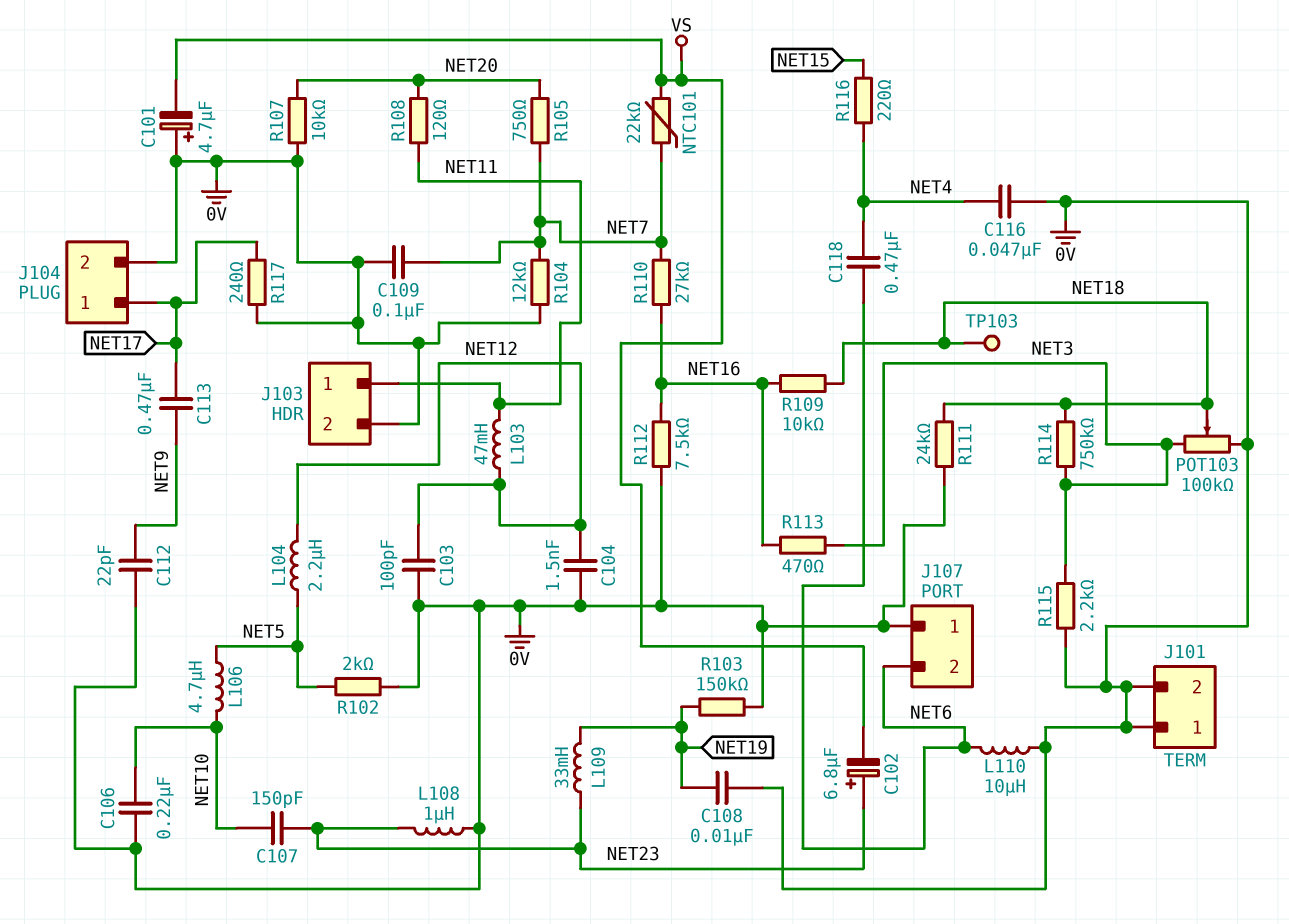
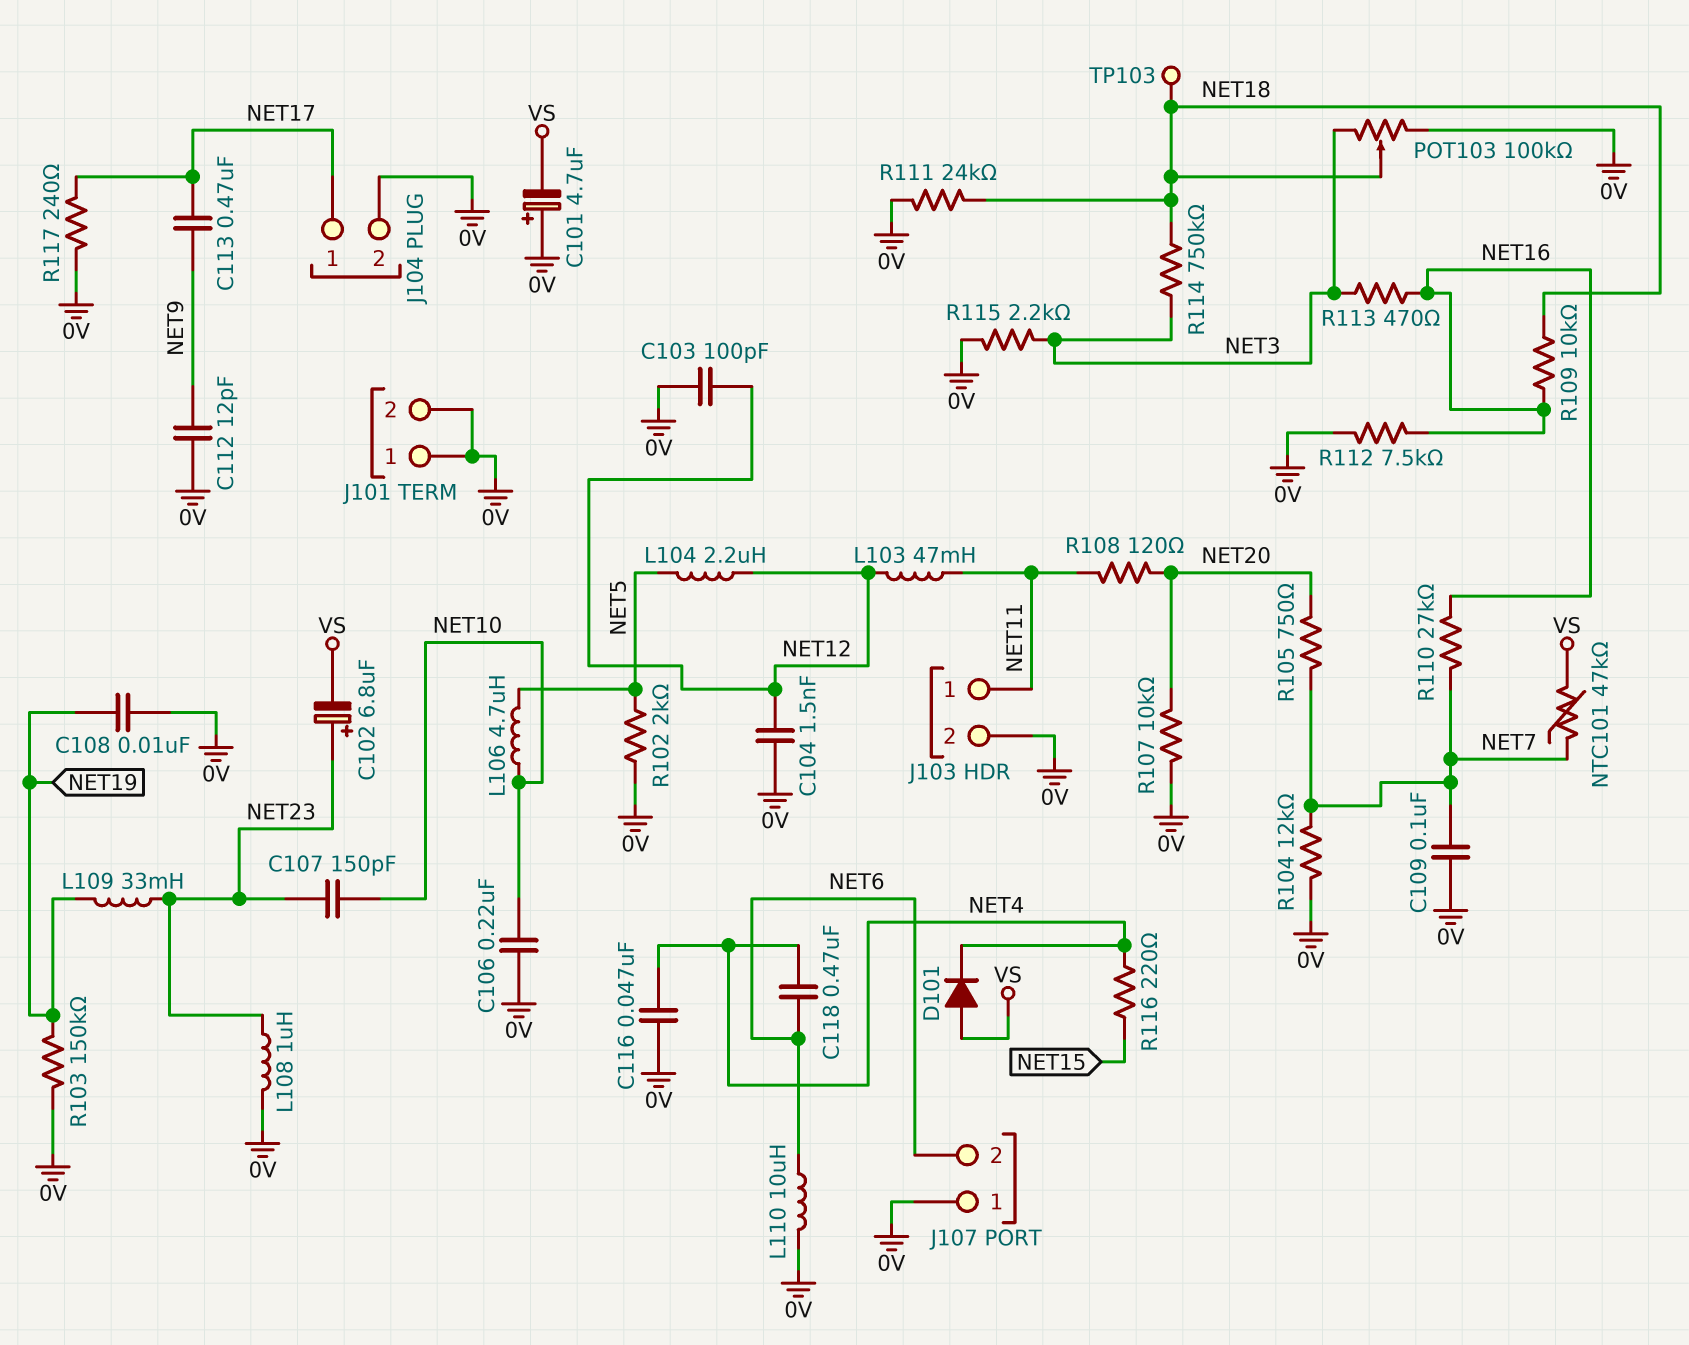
C112: 22pF (0V, NET9) -> 12pF (0V, NET9)
D101: none -> diode (A VS, K NET4)
NTC101: 22k (NET7, VS) -> 47k (NET7, VS)

